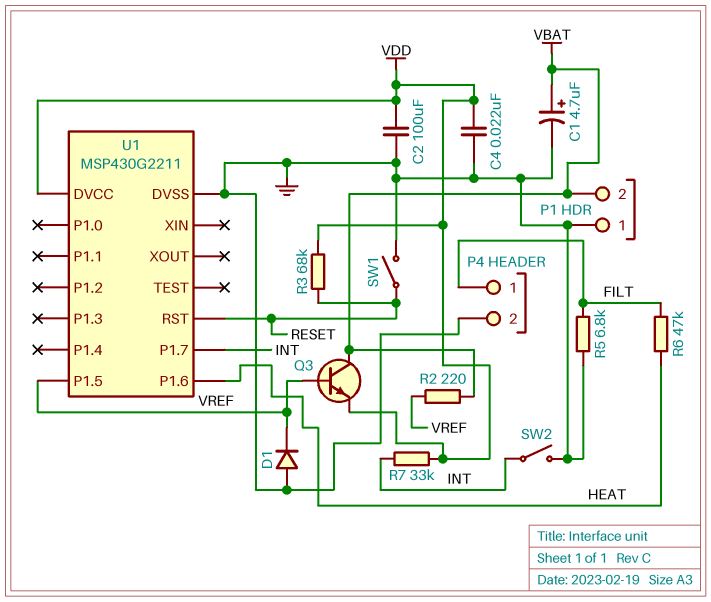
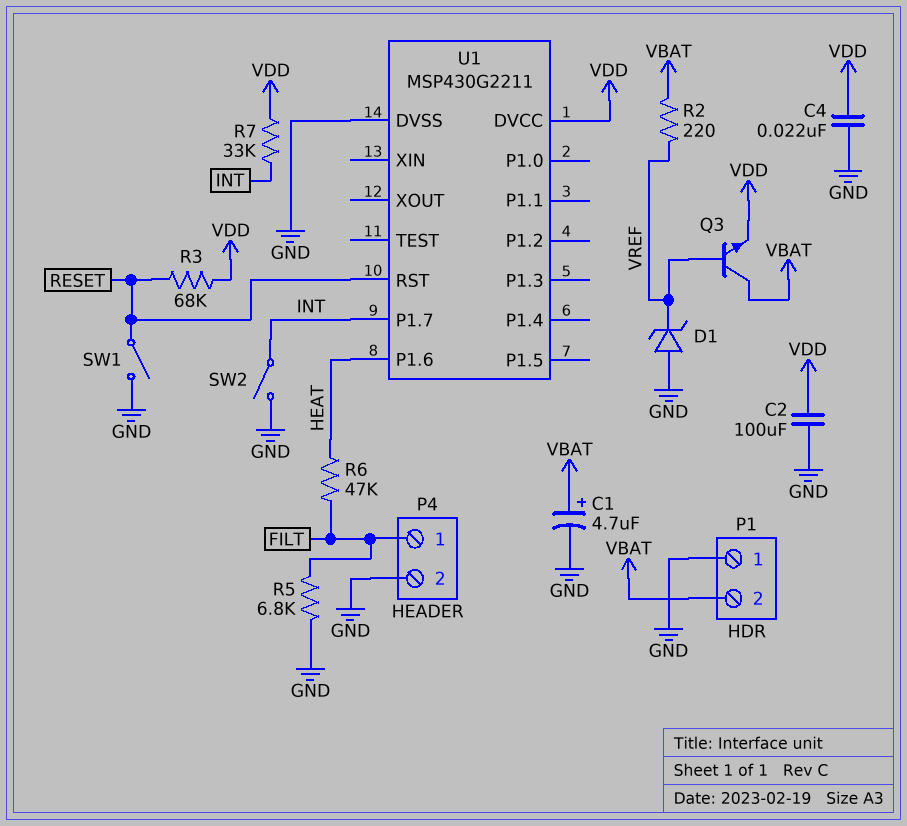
D1: diode (A GND, K VREF) -> zener (A GND, K VREF)
U1 pin P1.5: VREF -> none

